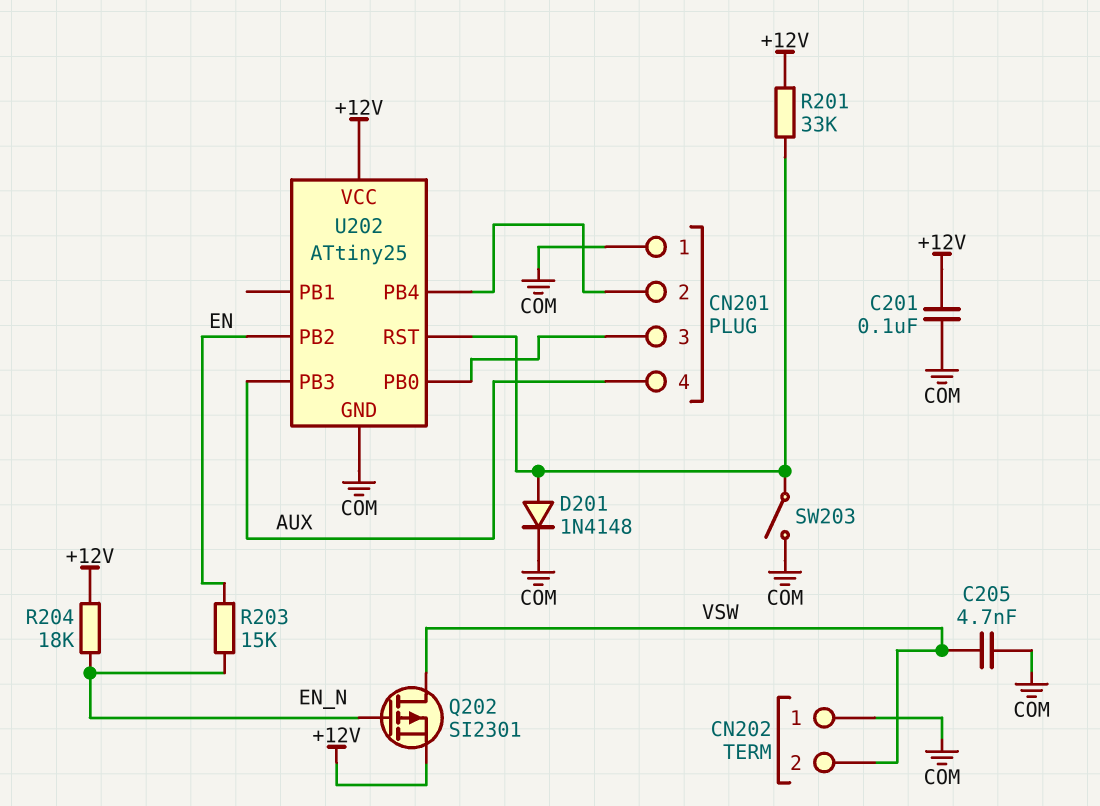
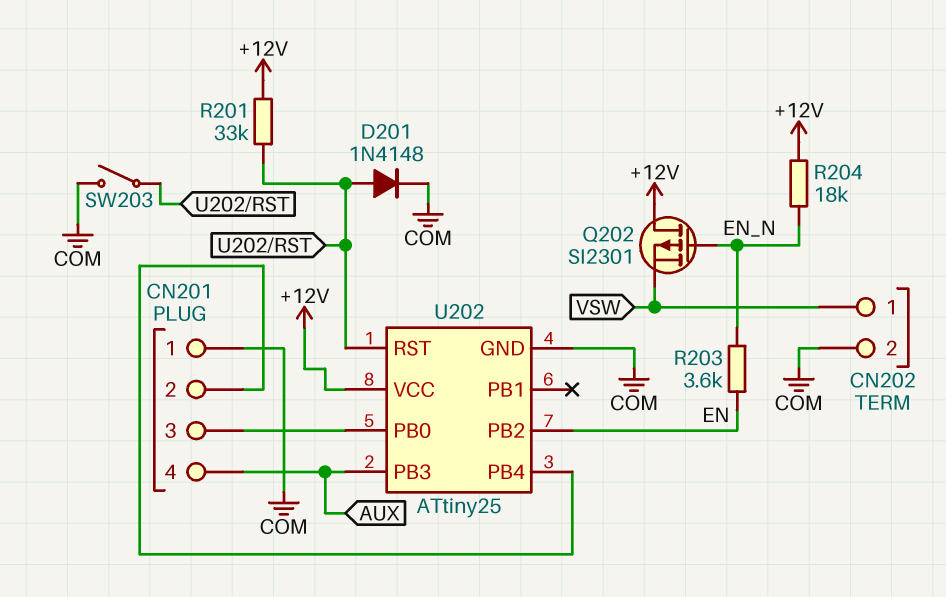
C201: 100nF (+12V, COM) -> none
C205: 4.7nF (COM, VSW) -> none
CN202 pin 1: COM -> VSW
CN202 pin 2: VSW -> COM
Q202: PMOS SI2301 (G EN_N, D VSW, S +12V) -> PMOS SI2301 (G EN_N, D +12V, S VSW)
R203: 15k (EN, EN_N) -> 3.6k (EN, EN_N)

